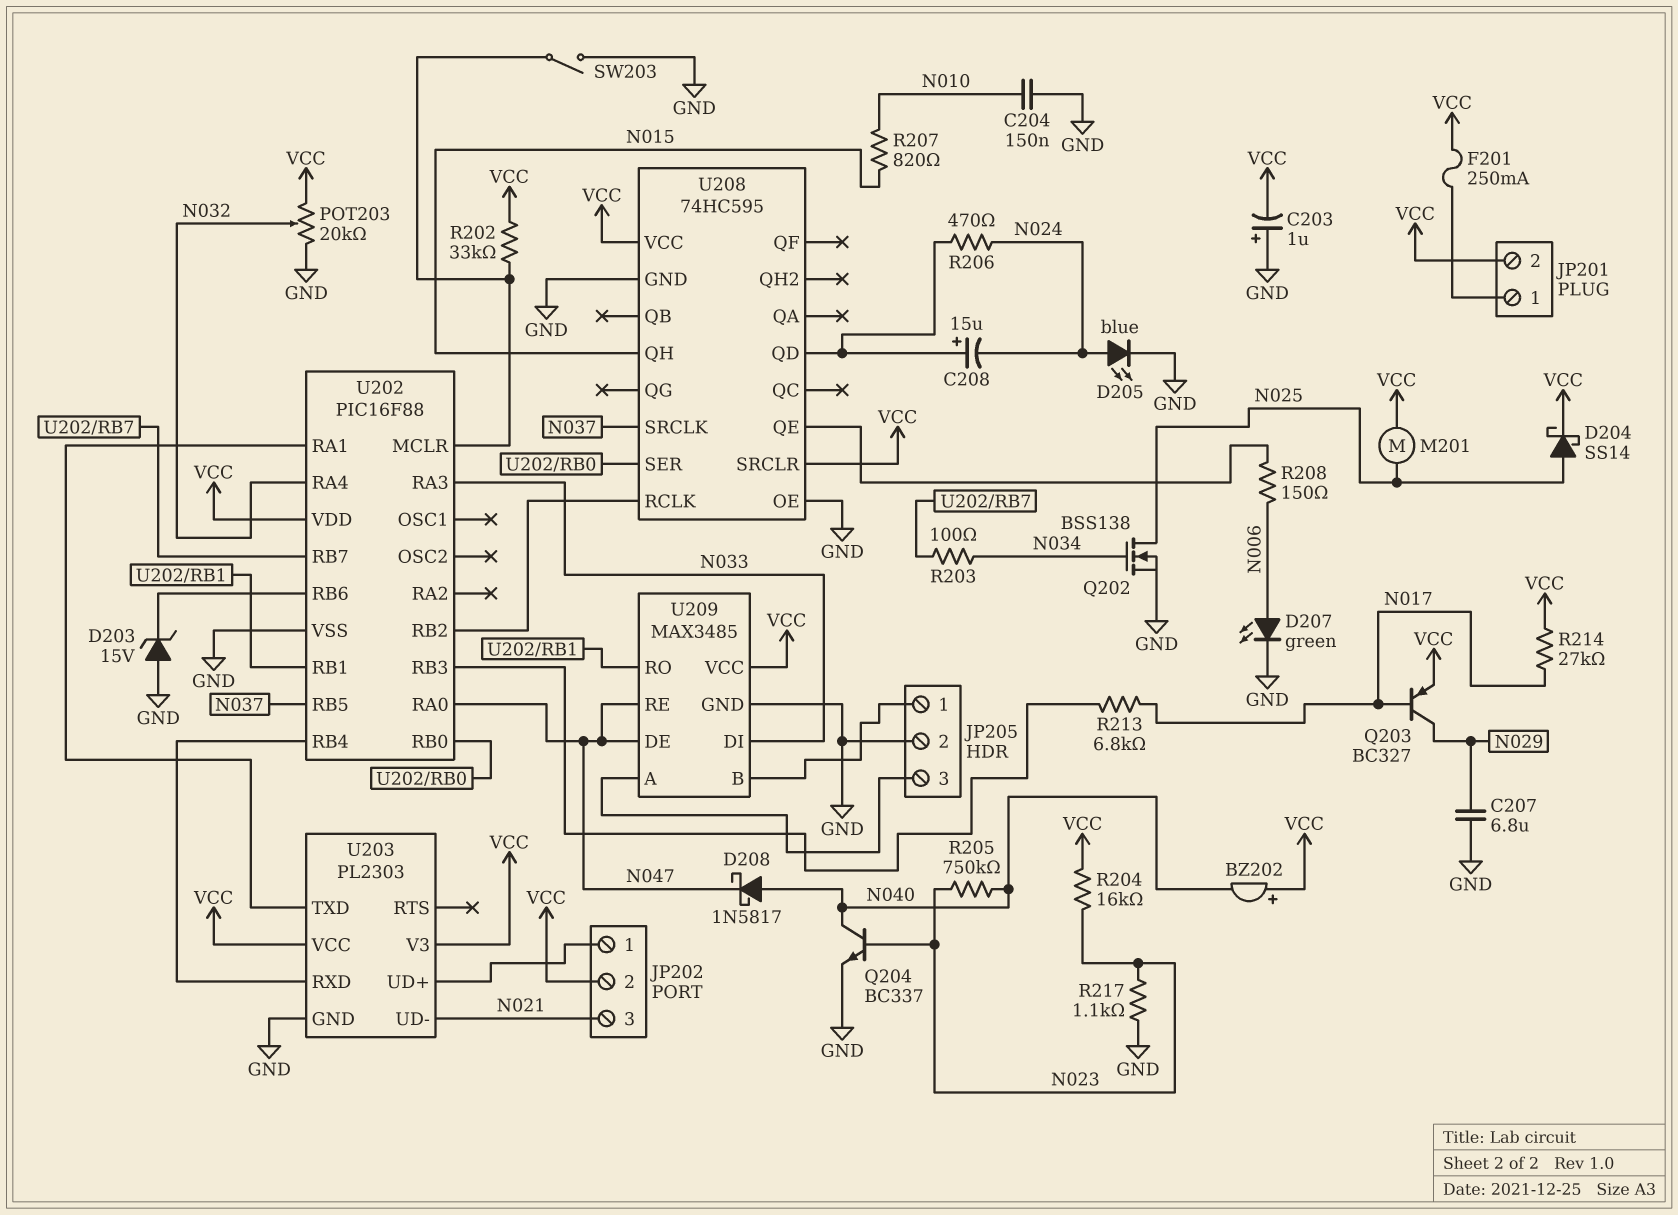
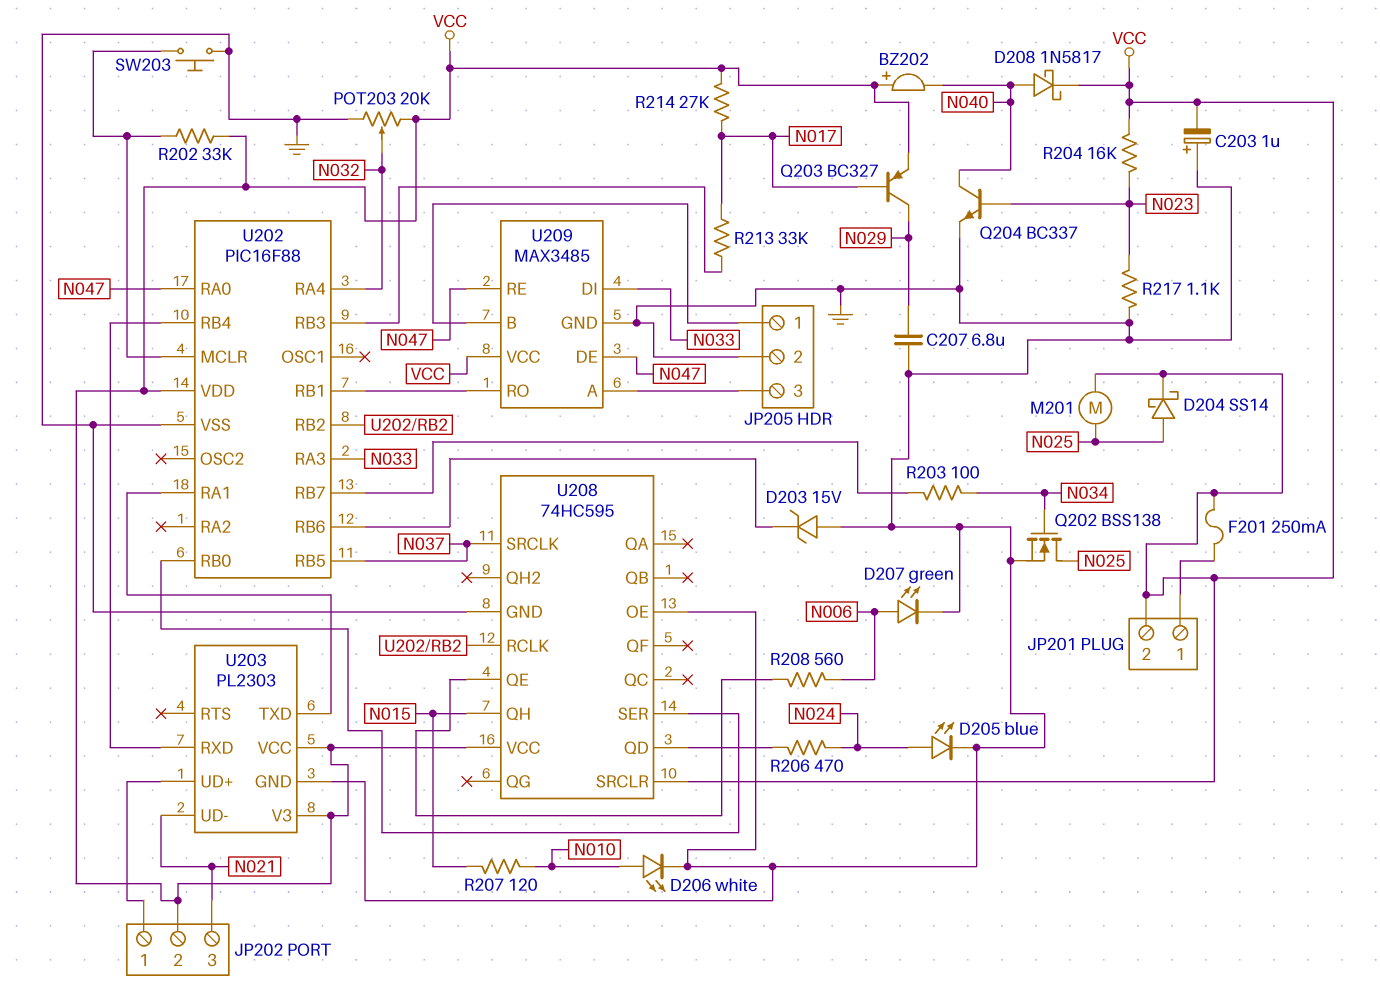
C204: 150nF (GND, N010) -> none
C208: 15uF (plus U208/QD, minus N024) -> none
D206: none -> LED white (A N010, K GND)
D208: schottky 1N5817 (A N040, K N047) -> schottky 1N5817 (A N040, K VCC)
R205: 750k (N023, N040) -> none
R207: 820 (N010, N015) -> 120 (N010, N015)
R208: 150 (N006, U208/QE) -> 560 (N006, U208/QE)
R213: 6.8k (N017, U202/RB3) -> 33k (N017, U202/RB3)
SW203: switch (GND, U202/MCLR) -> button (GND, U202/MCLR)

